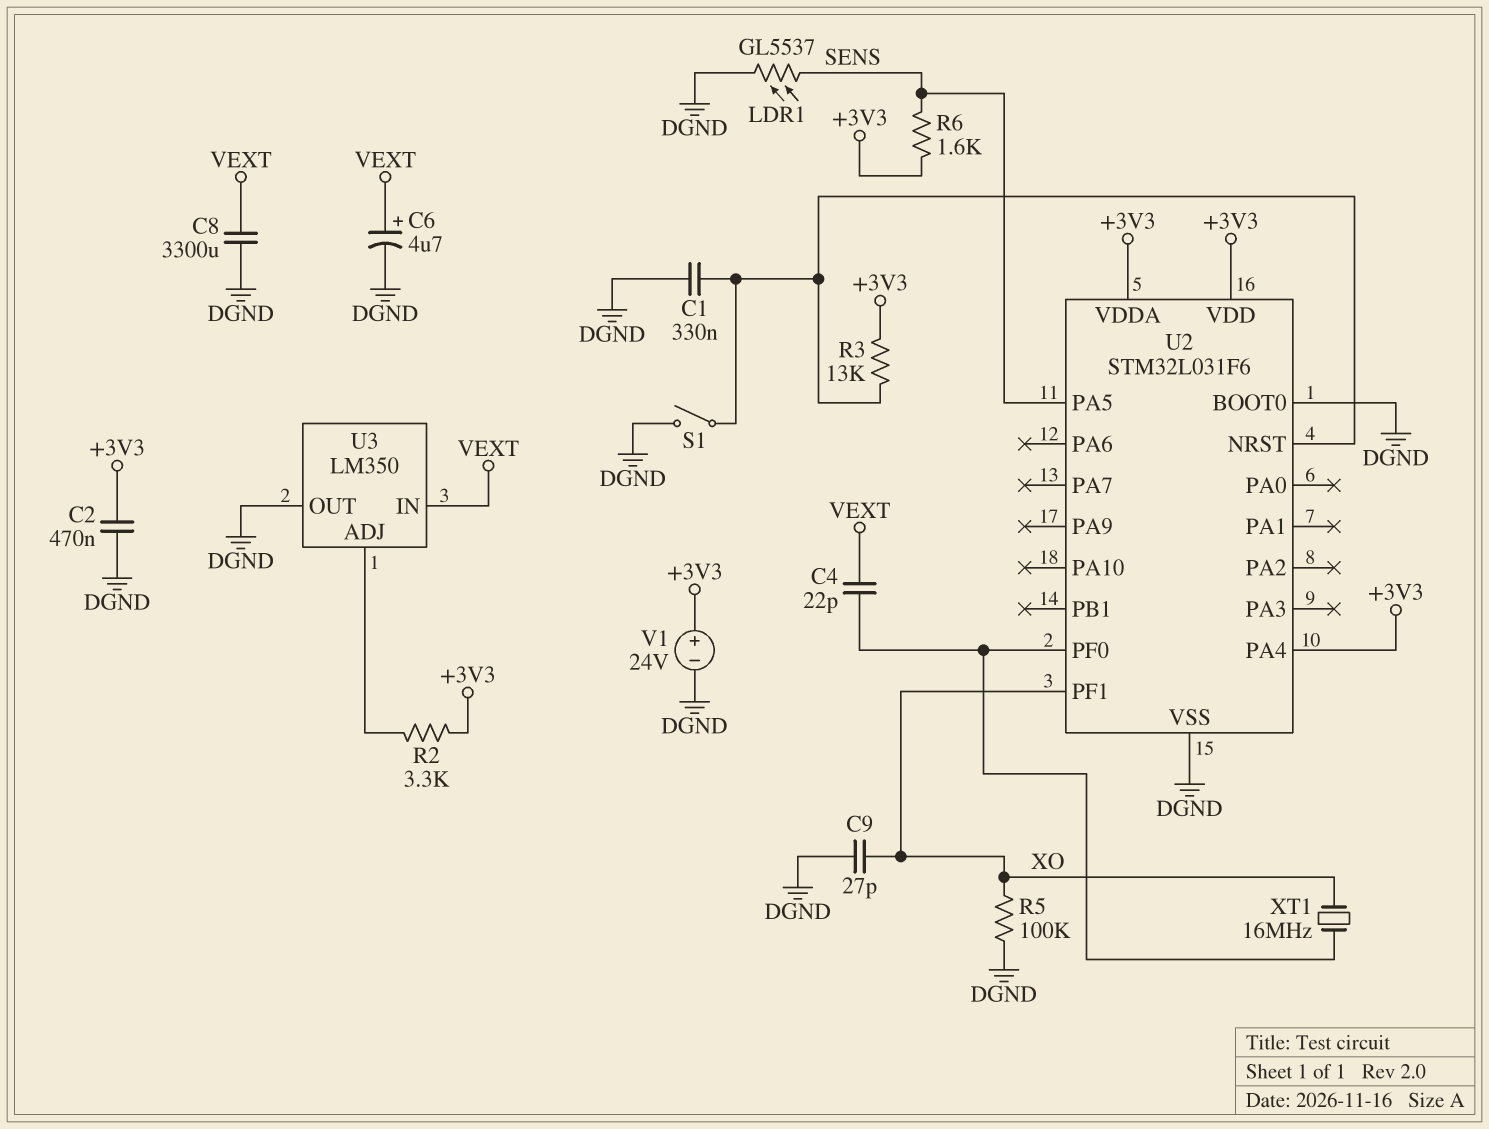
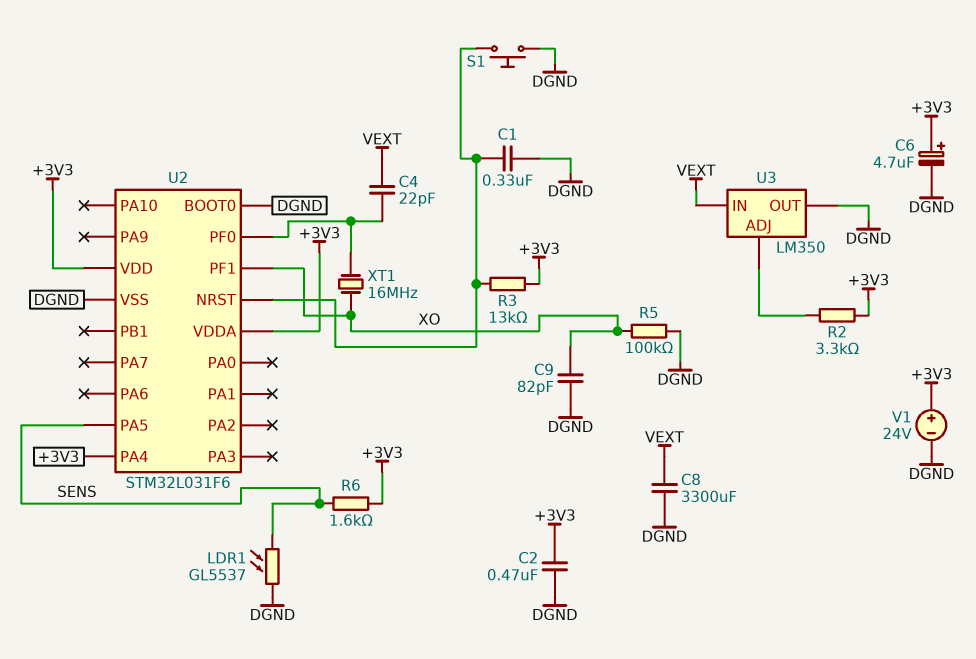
C6: 4.7uF (plus VEXT, minus DGND) -> 4.7uF (plus +3V3, minus DGND)
C9: 27pF (DGND, XO) -> 82pF (DGND, XO)
S1: switch (DGND, U2/NRST) -> button (DGND, U2/NRST)

